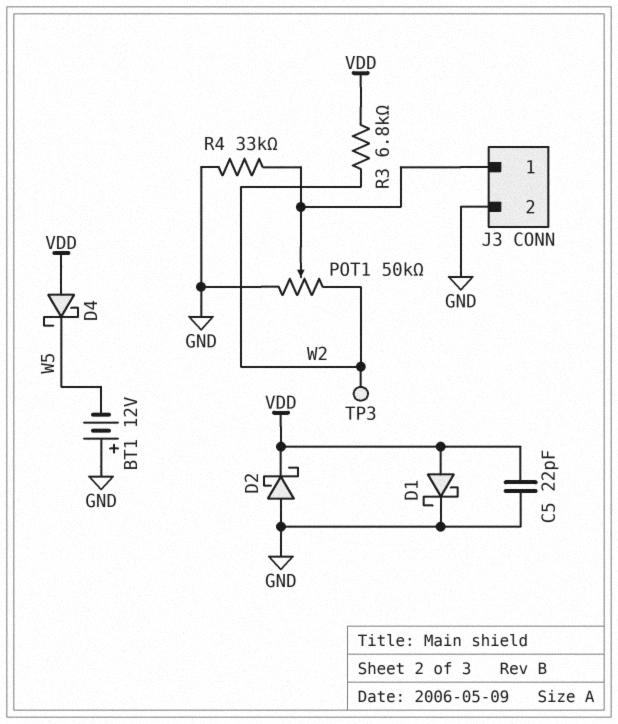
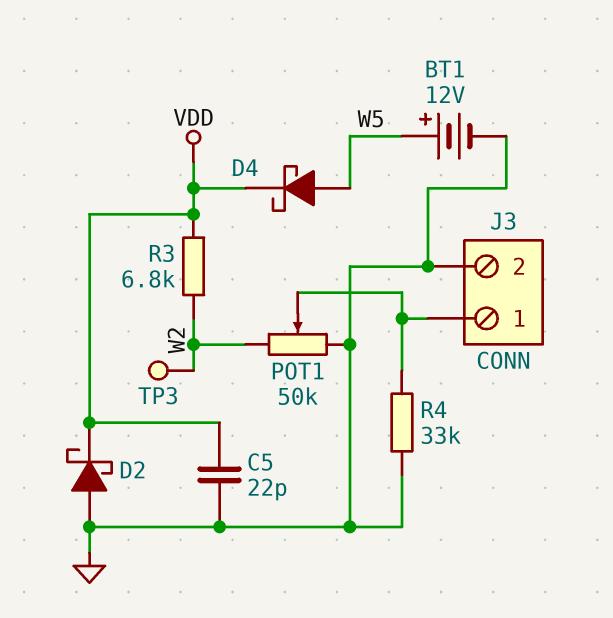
BT1: 12V (plus GND, minus W5) -> 12V (plus W5, minus GND)
D1: schottky (A VDD, K GND) -> none
D4: schottky (A VDD, K W5) -> schottky (A W5, K VDD)

